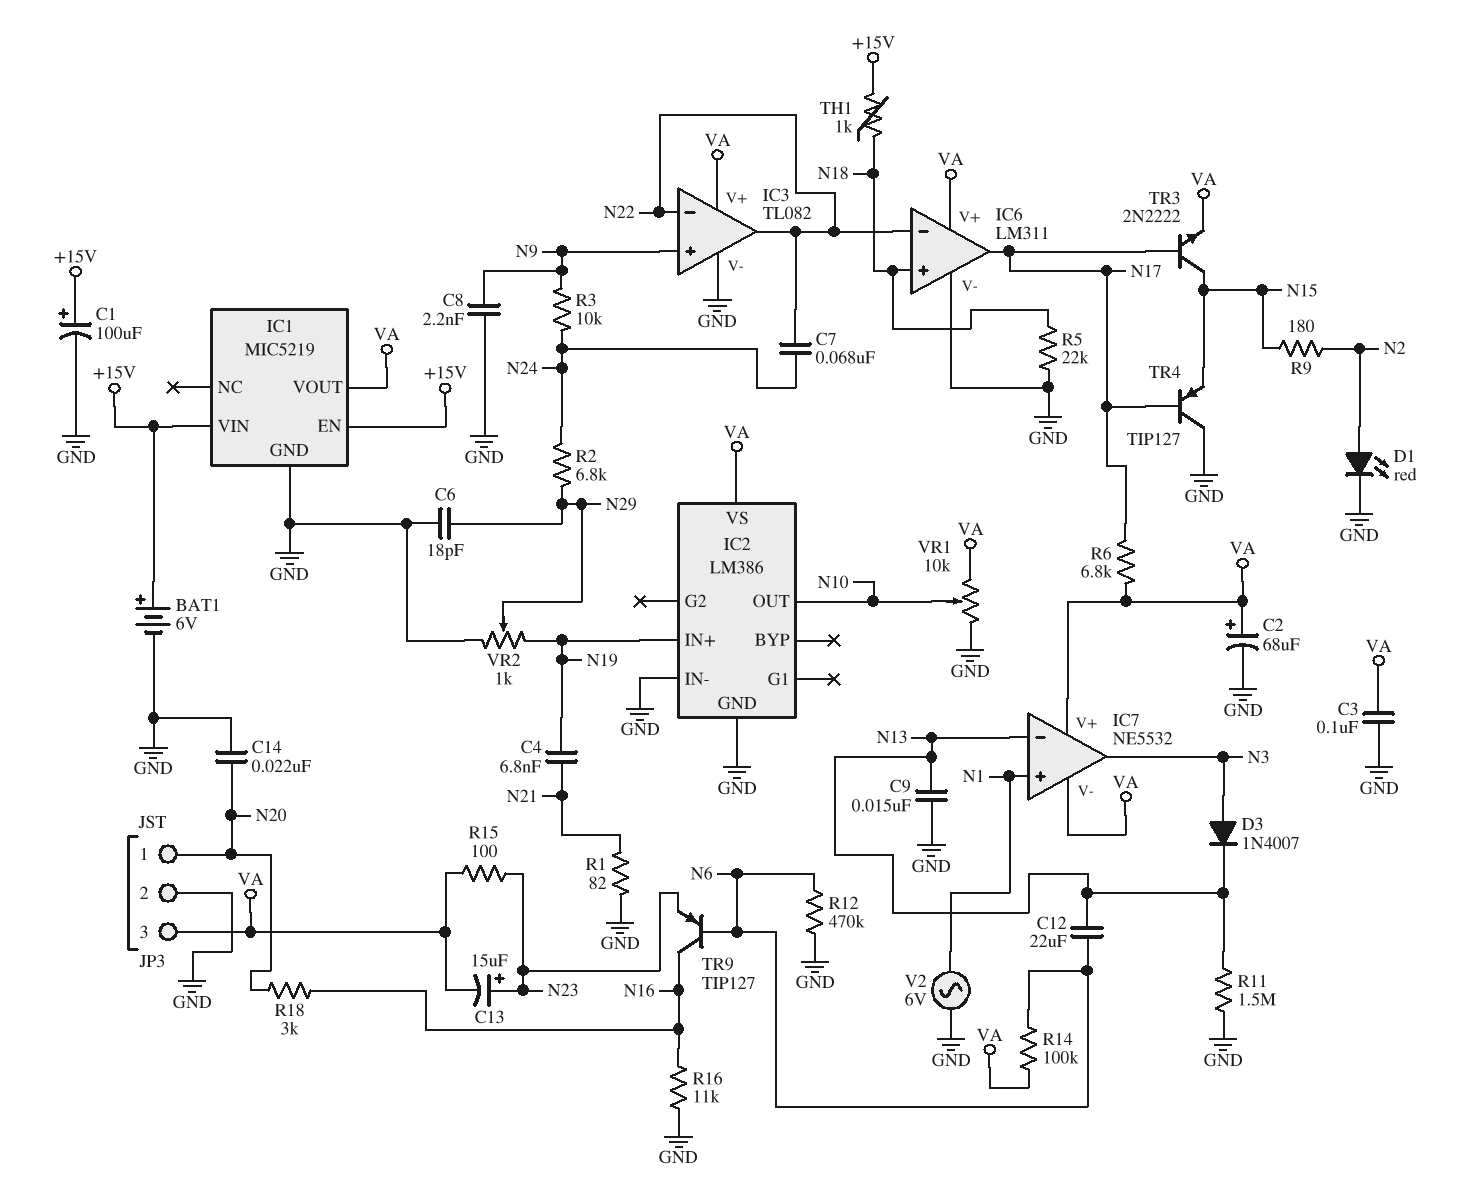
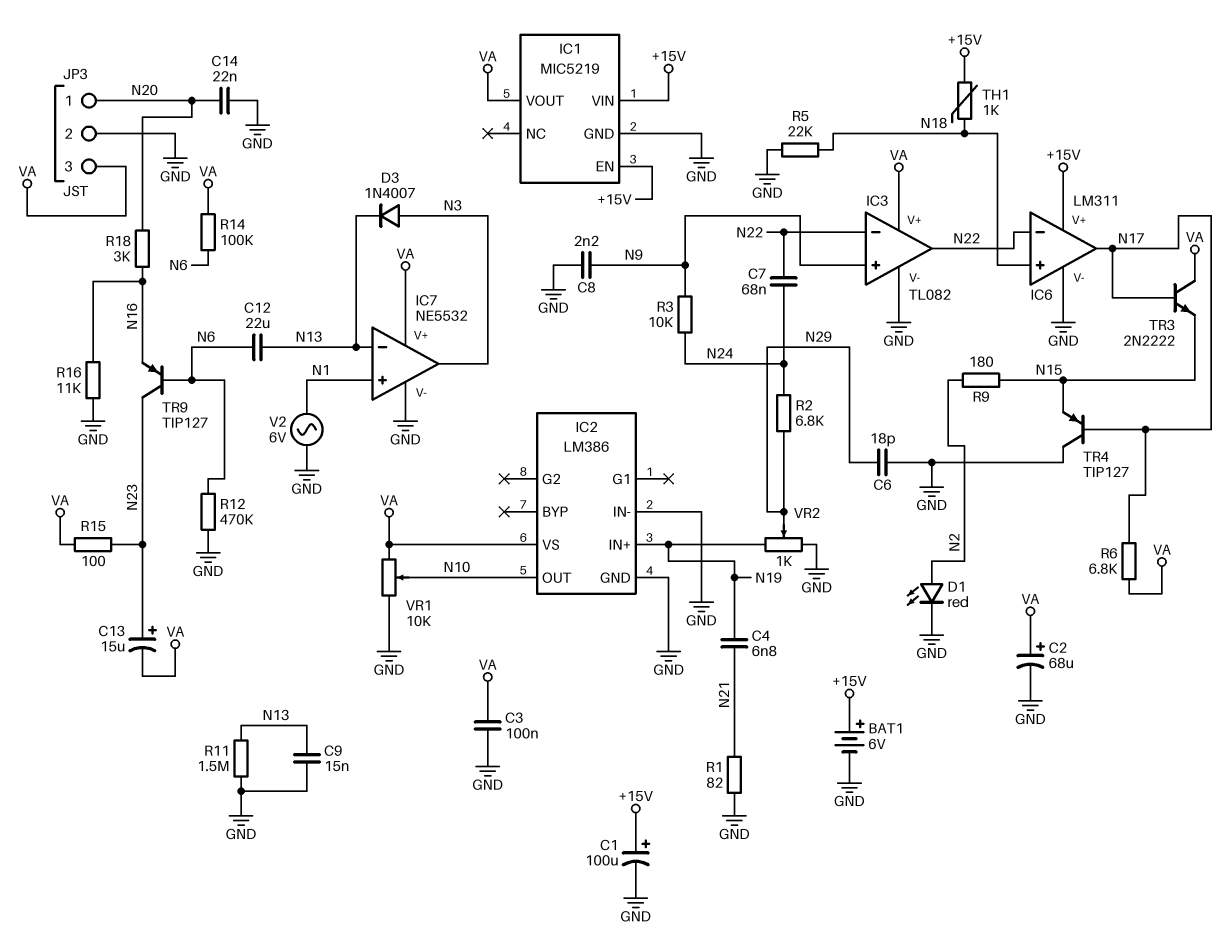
IC6 pin V+: VA -> +15V
IC7 pin V-: VA -> GND
TR3: NPN 2N2222 (B N17, C N15, E VA) -> NPN 2N2222 (B N17, C VA, E N15)
TR9: PNP TIP127 (B N6, C N16, E N23) -> PNP TIP127 (B N6, C N23, E N16)

